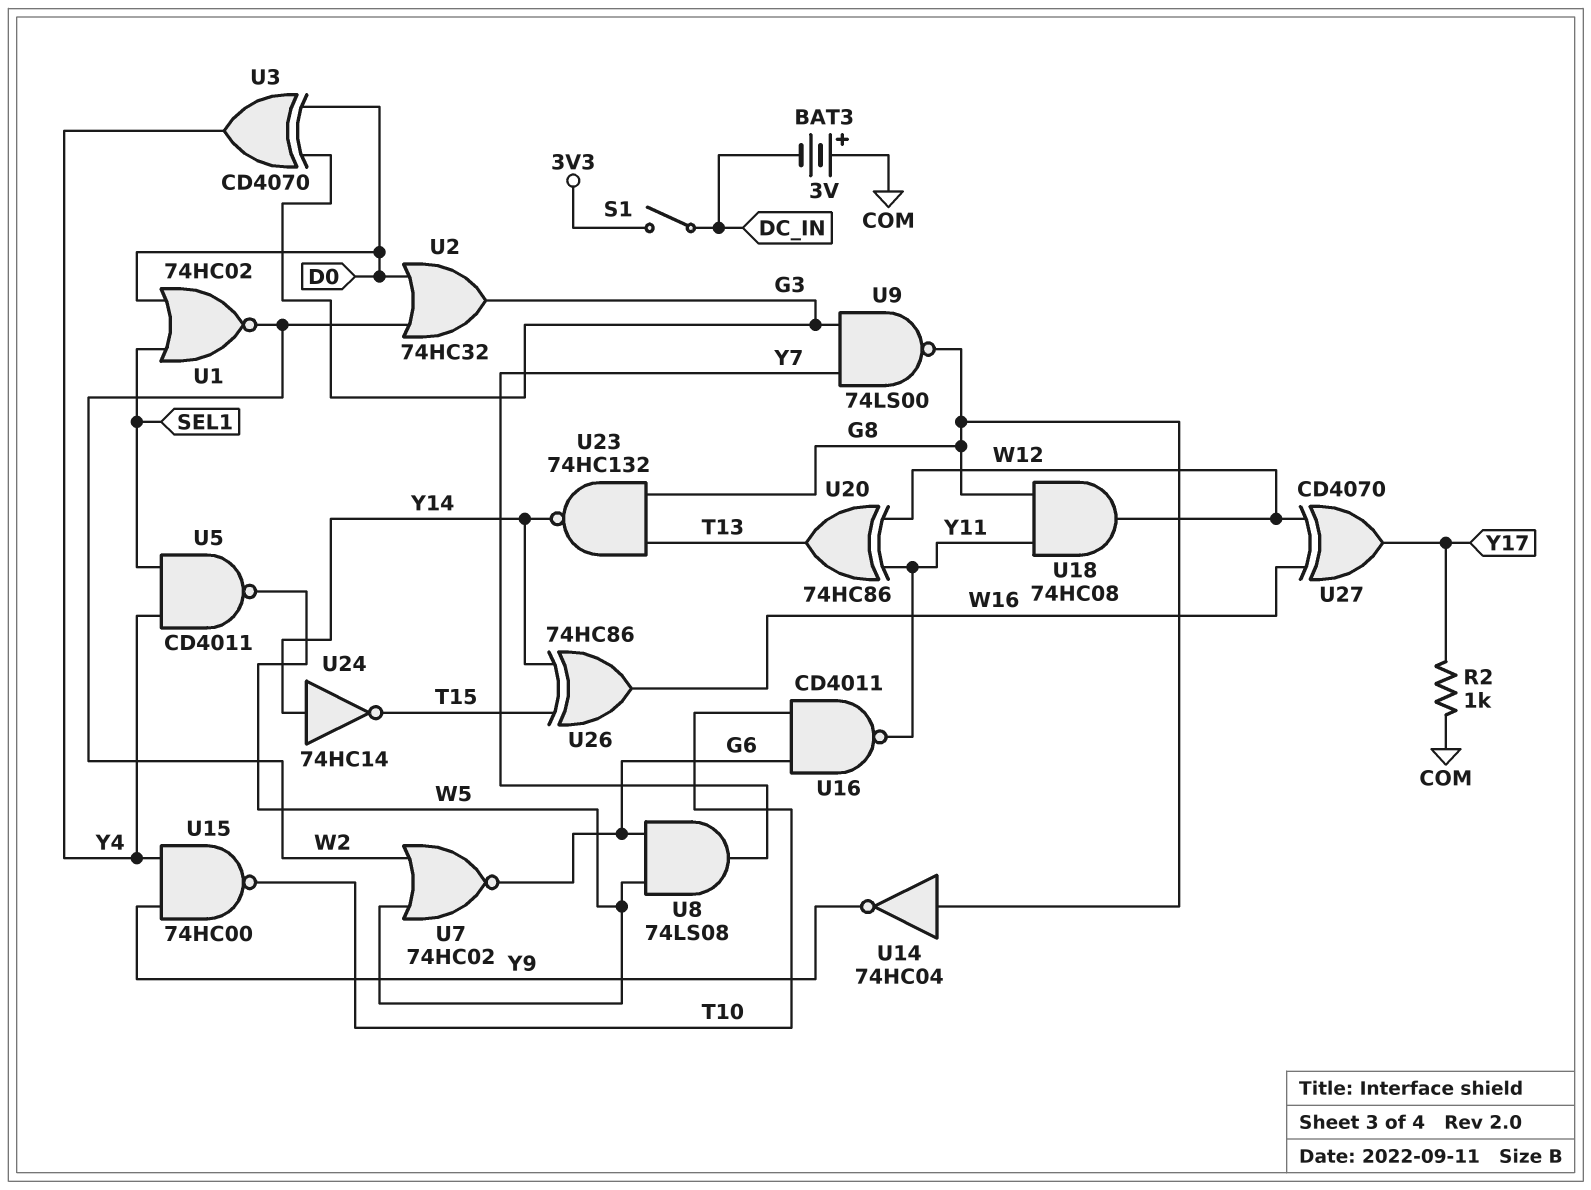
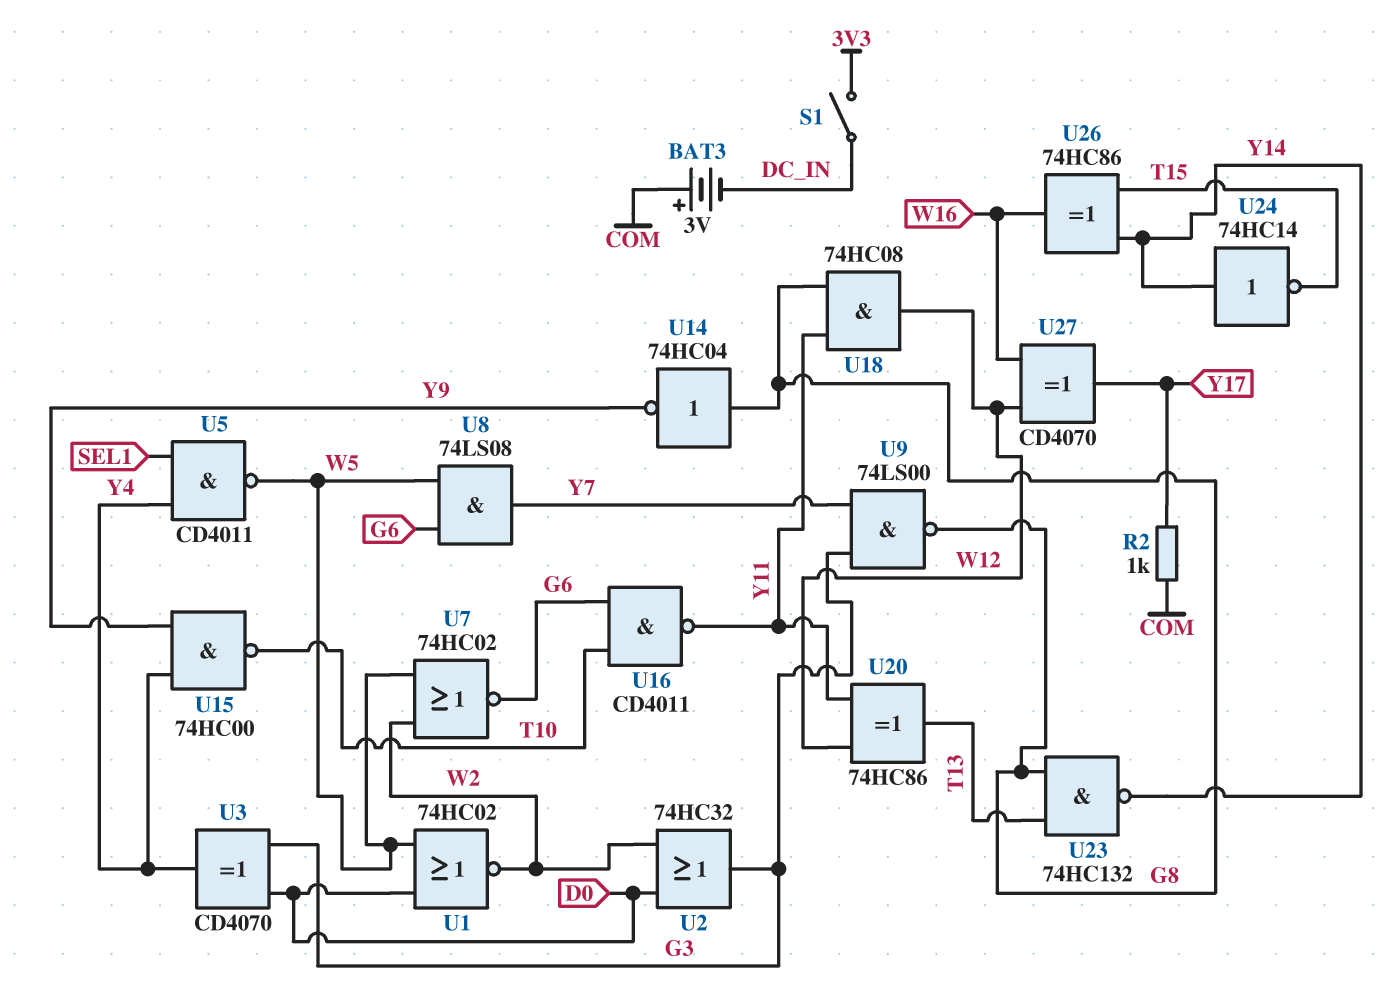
U1: NOR 74HC02 (in D0, in SEL1, out W2) -> NOR 74HC02 (in D0, in W5, out W2)

